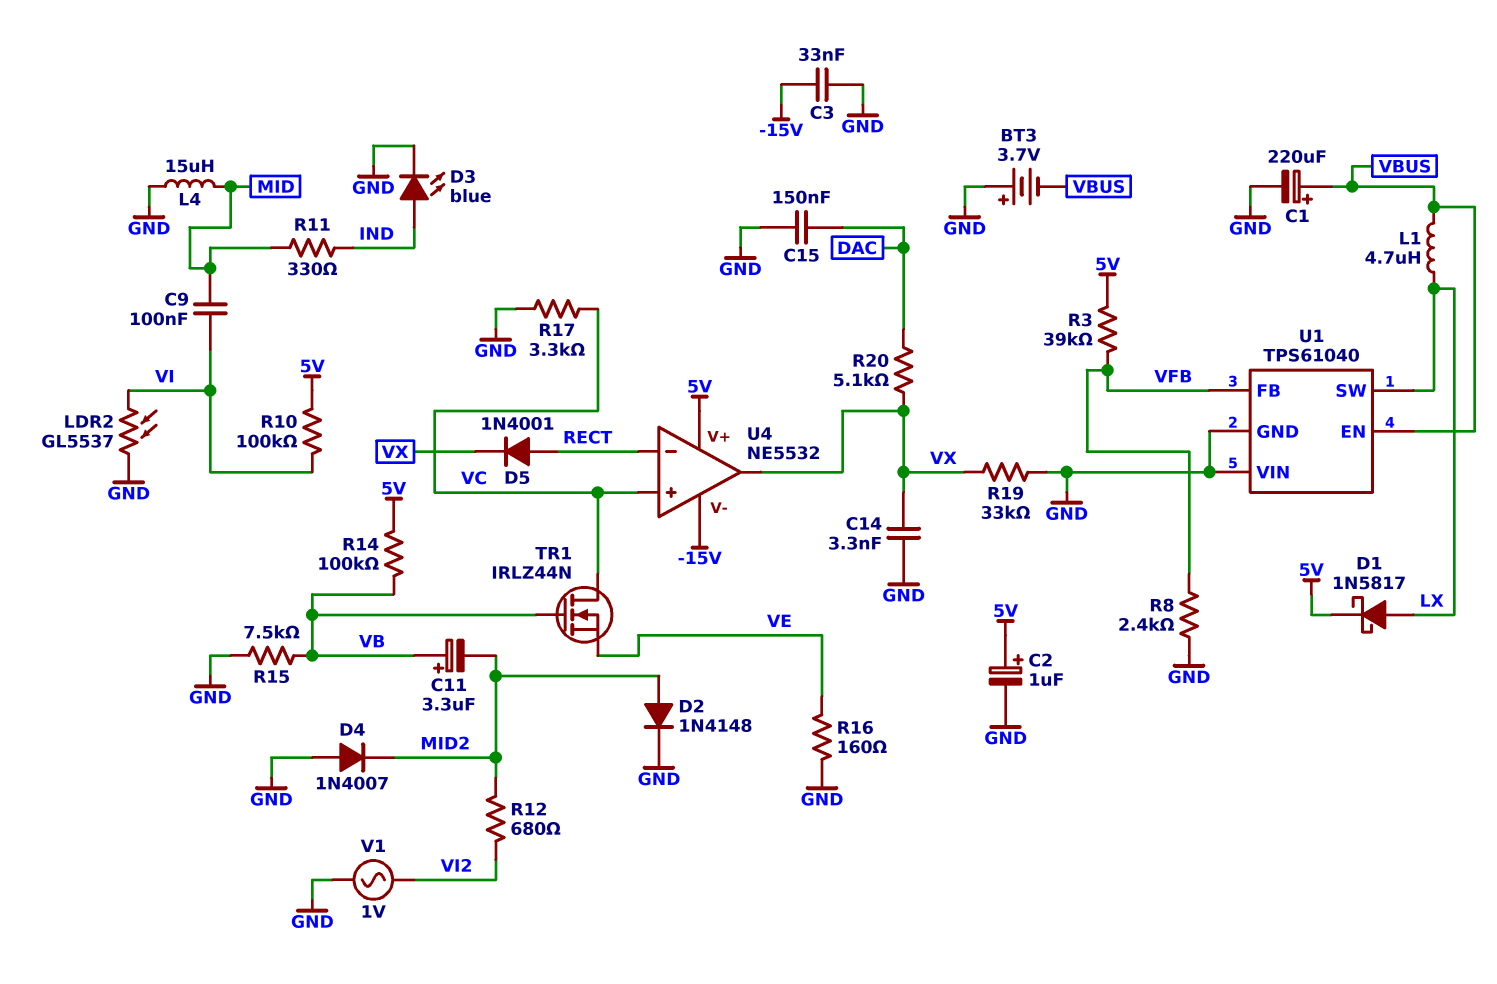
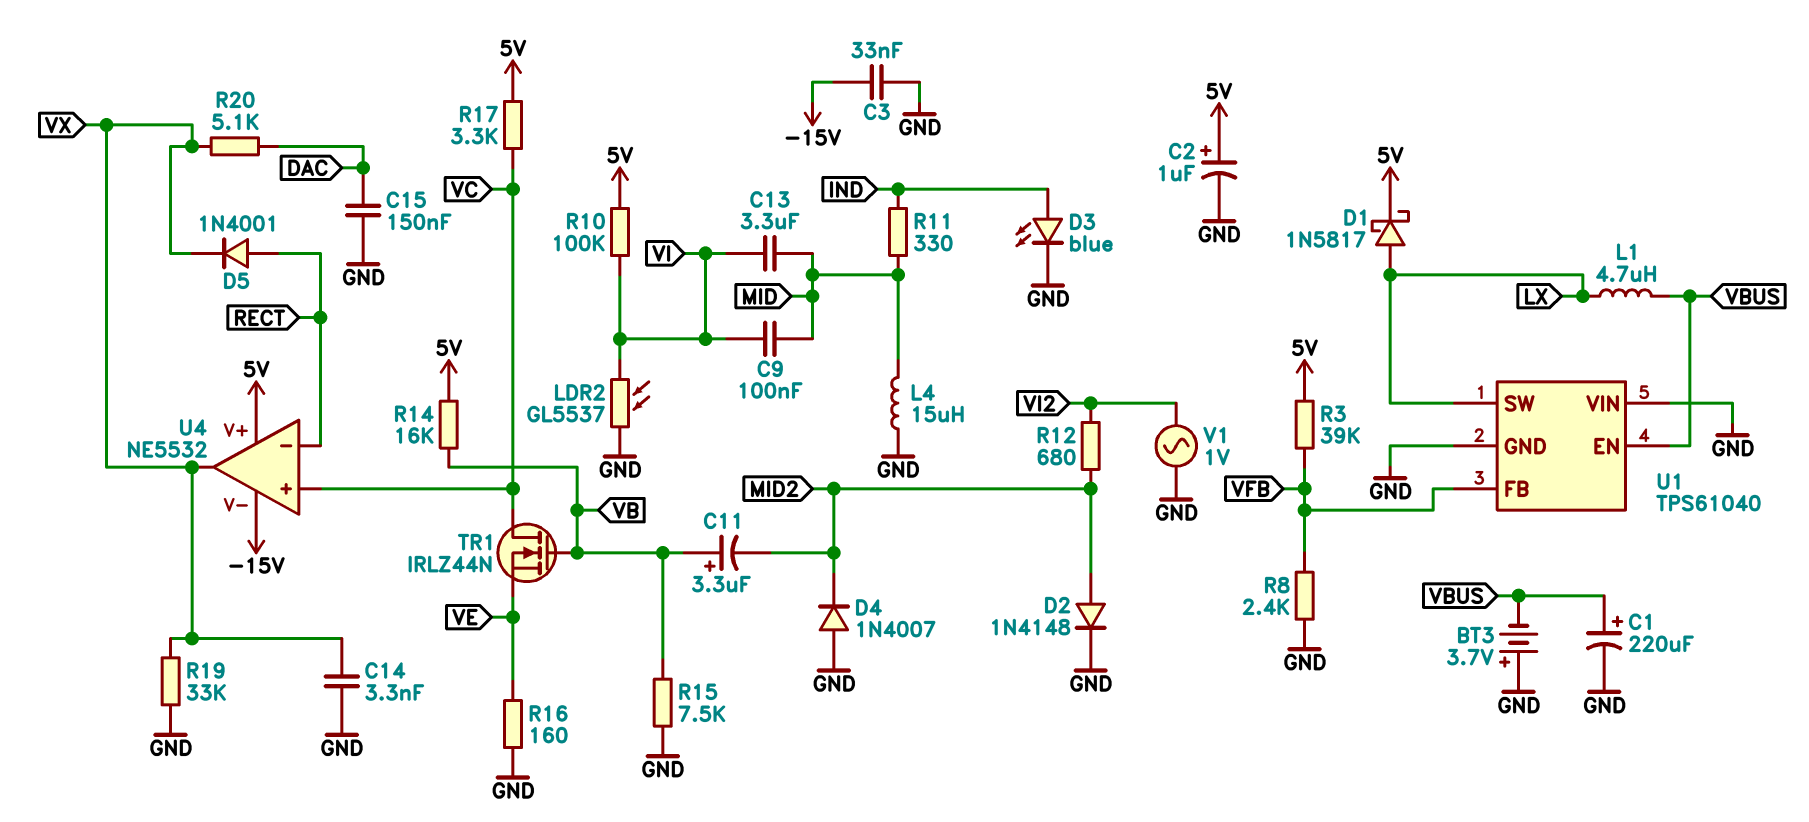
C13: none -> 3.3uF (MID, VI)
R14: 100k (5V, VB) -> 16k (5V, VB)
R17: 3.3k (GND, VC) -> 3.3k (5V, VC)

